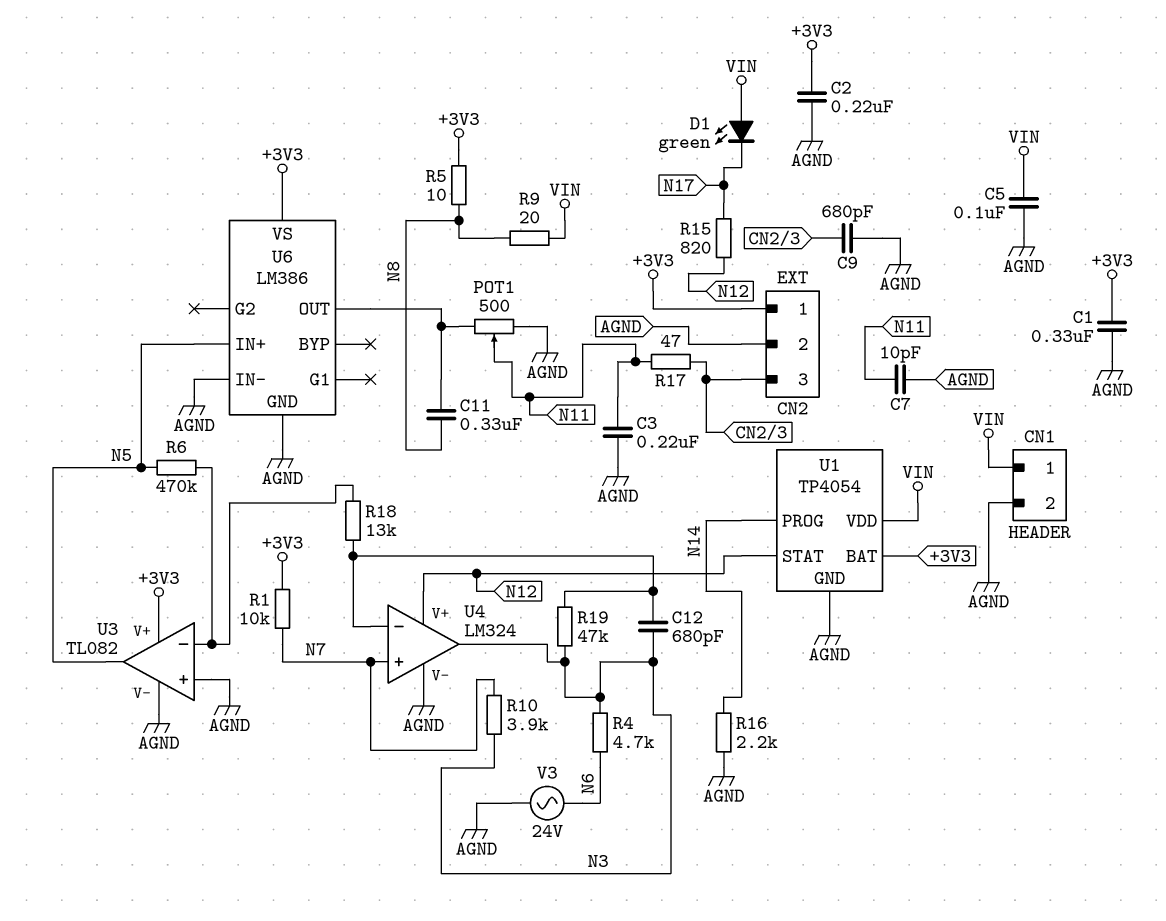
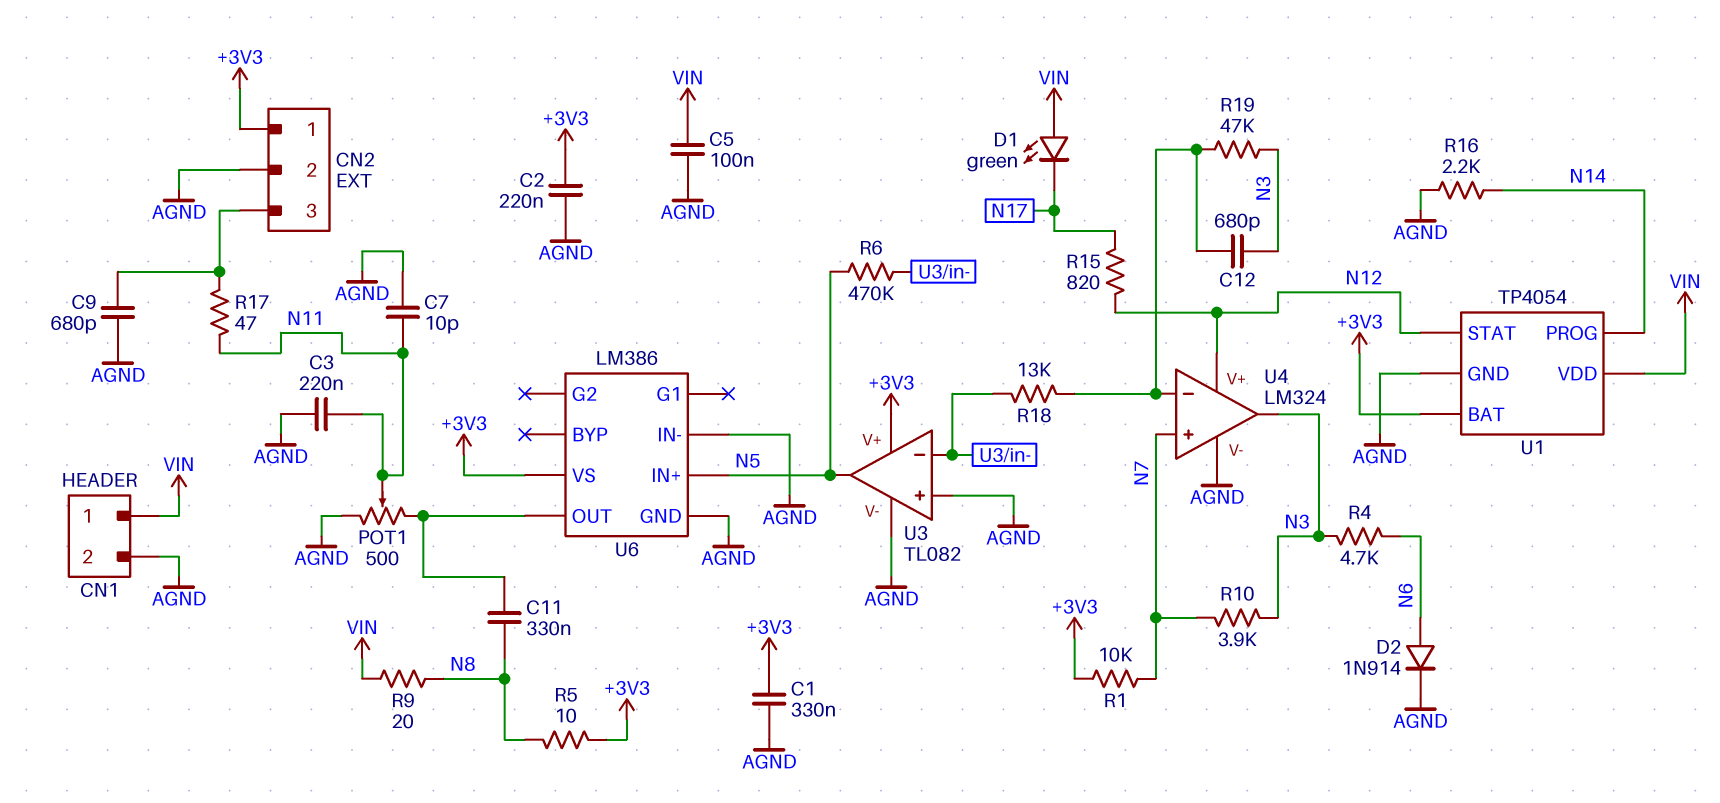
D2: none -> diode 1N914 (A N6, K AGND)
V3: AC 24V (AGND, N6) -> none

